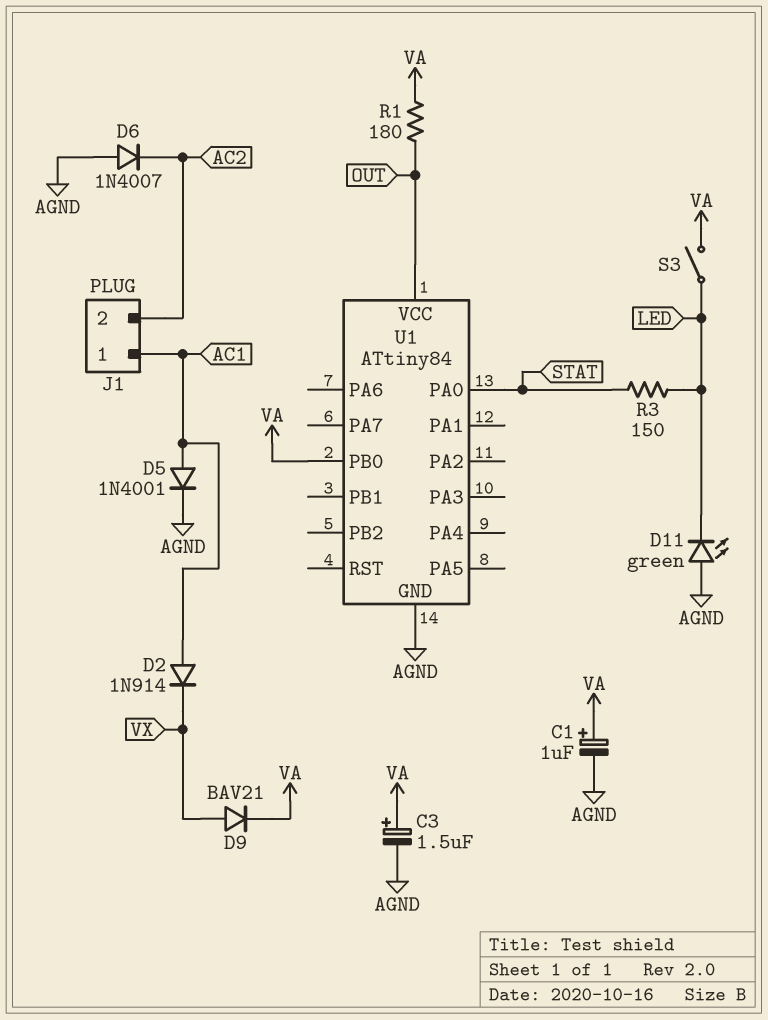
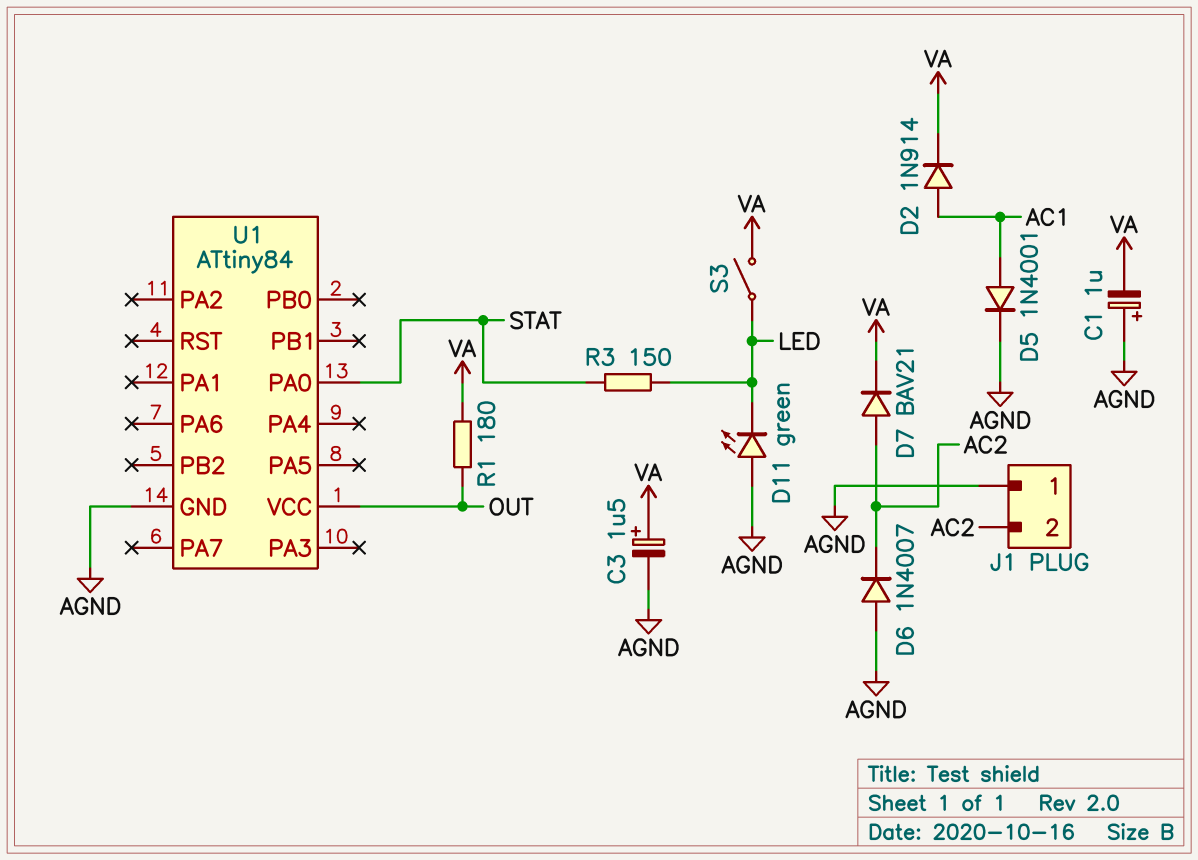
C1: 1uF (plus VA, minus AGND) -> 1uF (plus AGND, minus VA)
D2: diode 1N914 (A AC1, K VX) -> diode 1N914 (A AC1, K VA)
D7: none -> diode BAV21 (A AC2, K VA)
D9: diode BAV21 (A VX, K VA) -> none
J1 pin 1: AC1 -> AGND
U1 pin PB0: VA -> none

